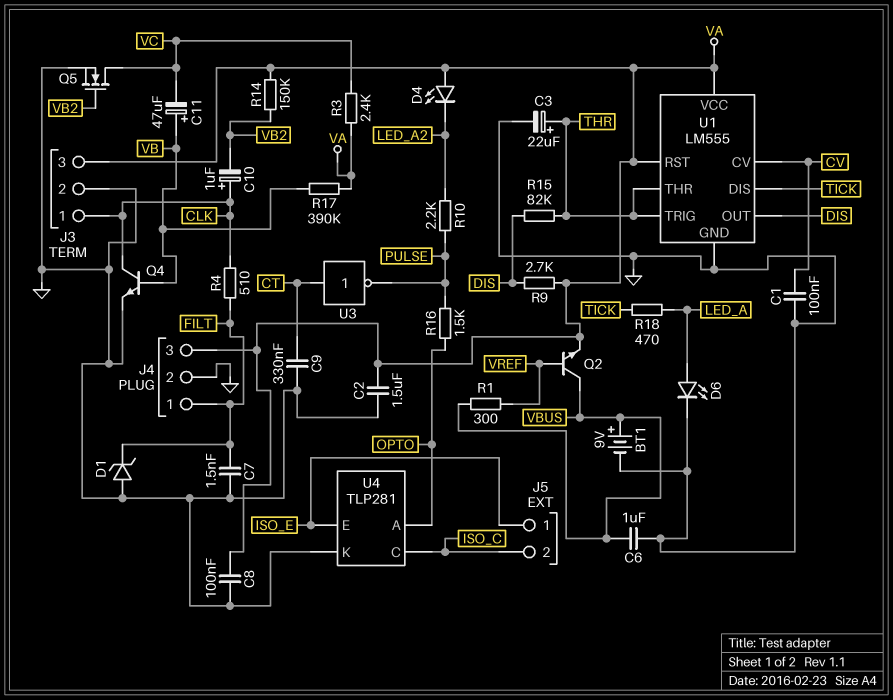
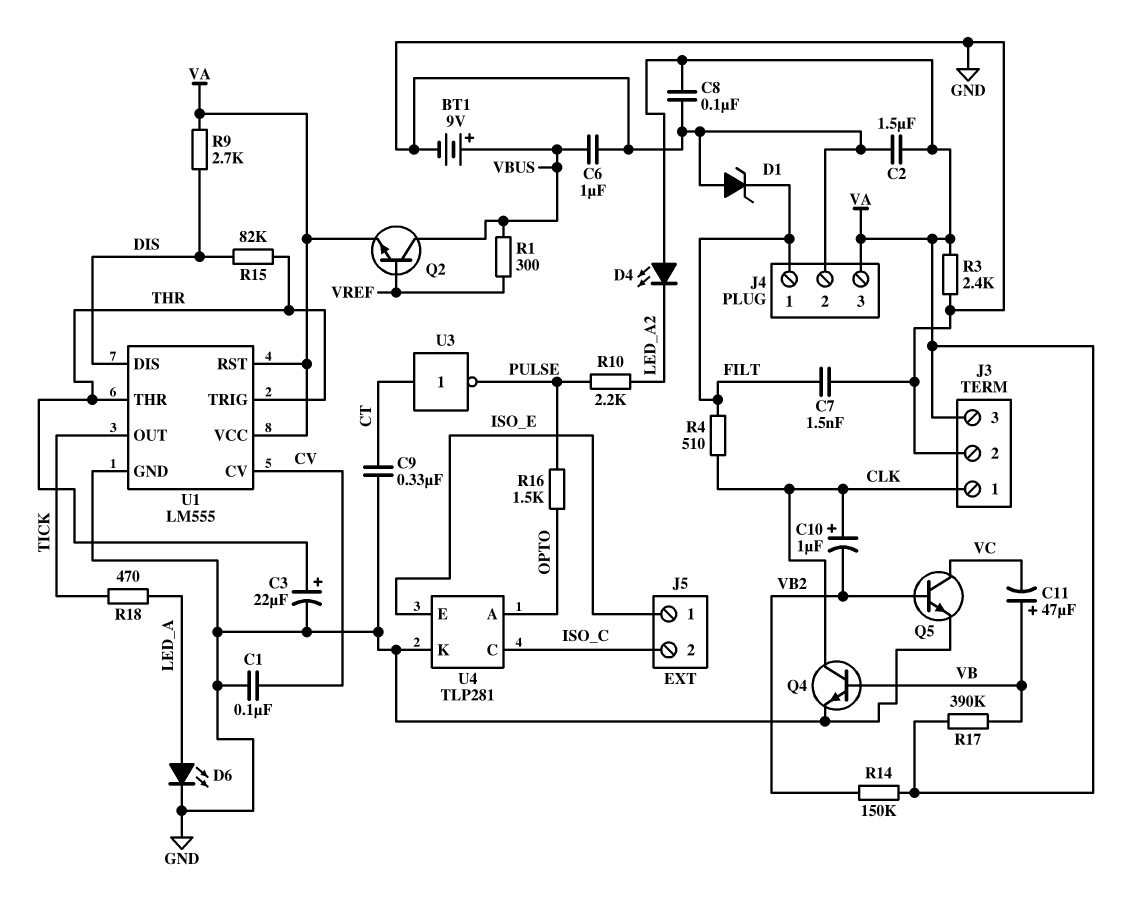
Q5: NMOS (G VB2, D VC, S GND) -> NPN (B VB2, C VC, E GND)
R3: 2.4k (VA, VC) -> 2.4k (GND, VA)
U1 pin DIS: TICK -> DIS
U1 pin OUT: DIS -> TICK

